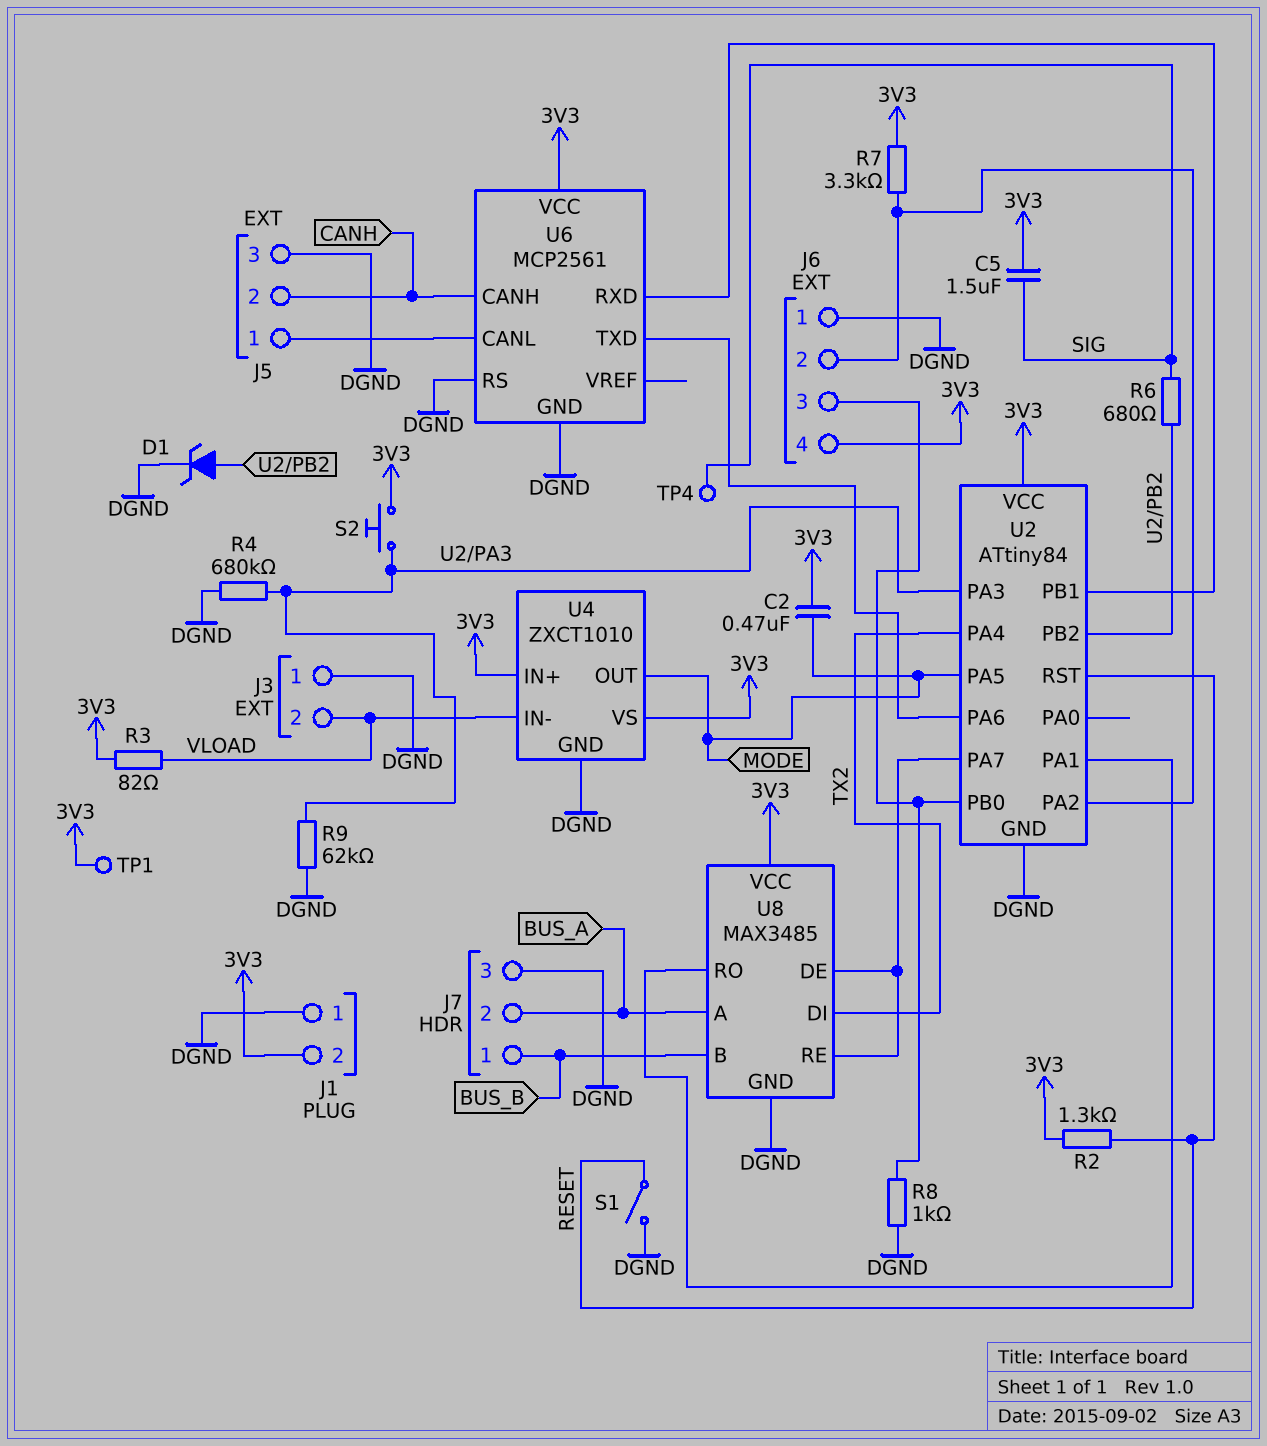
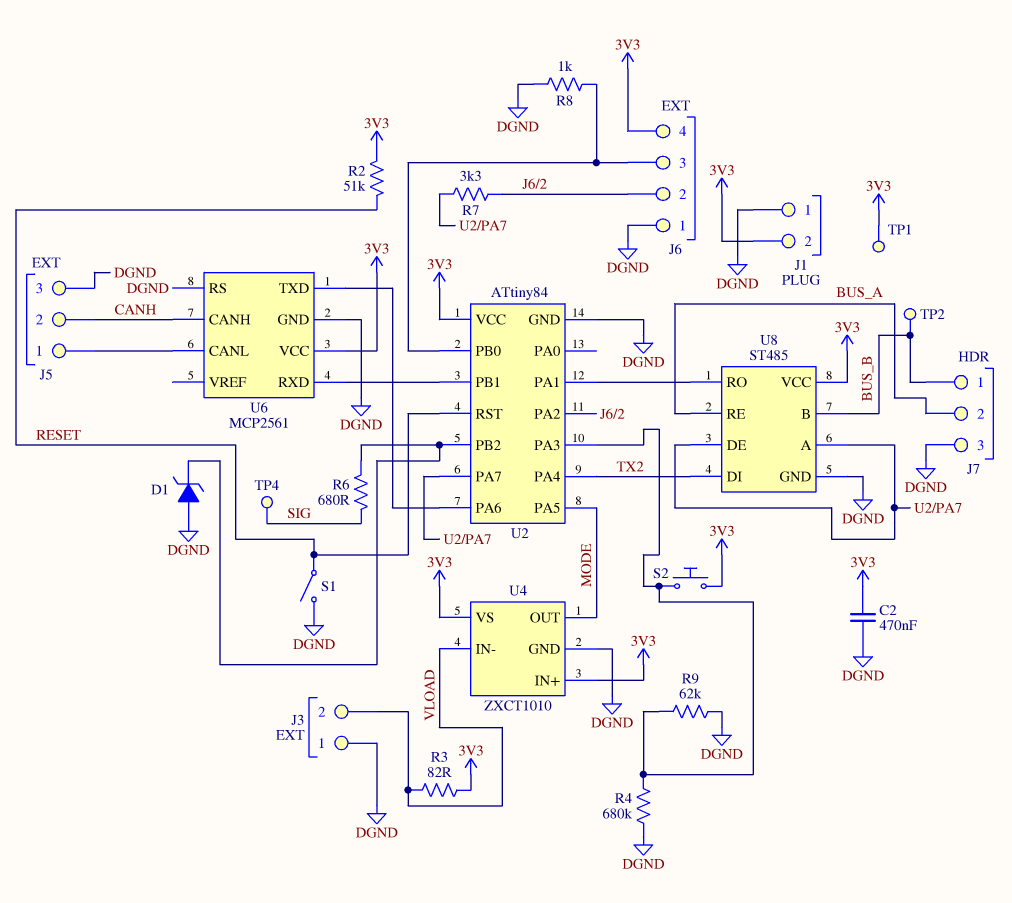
C2: 470nF (3V3, MODE) -> 470nF (3V3, DGND)
C5: 1.5uF (3V3, SIG) -> none
D1: zener (A U2/PB2, K DGND) -> zener (A DGND, K U2/PB2)
R2: 1.3k (3V3, RESET) -> 51k (3V3, RESET)
R7: 3.3k (3V3, J6/2) -> 3.3k (J6/2, U2/PA7)
TP2: none -> test point (BUS_B)
U8: MAX3485 -> ST485
U8 pin A: BUS_A -> U2/PA7
U8 pin RE: U2/PA7 -> BUS_A

